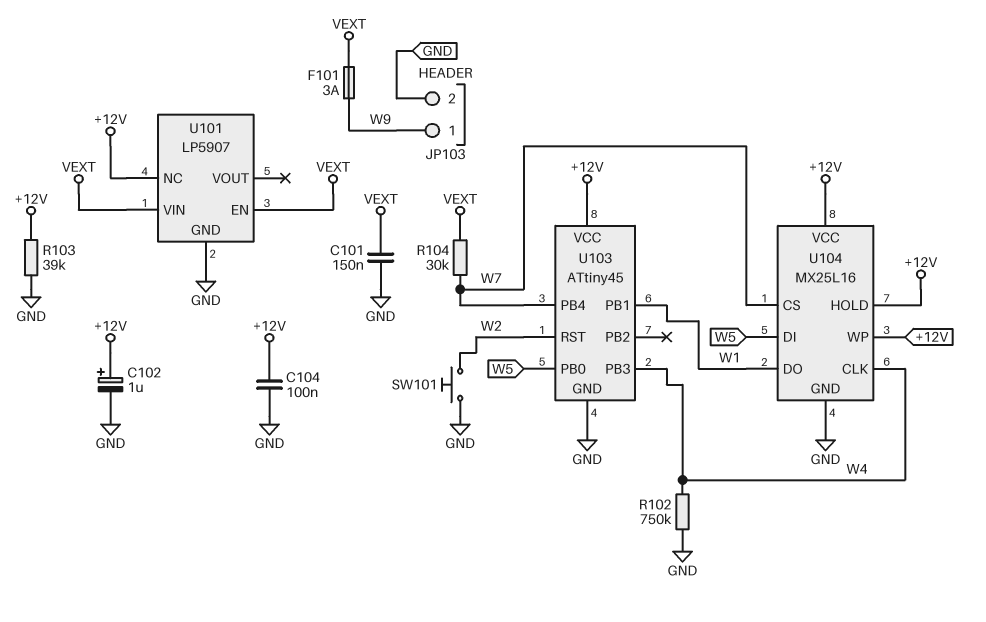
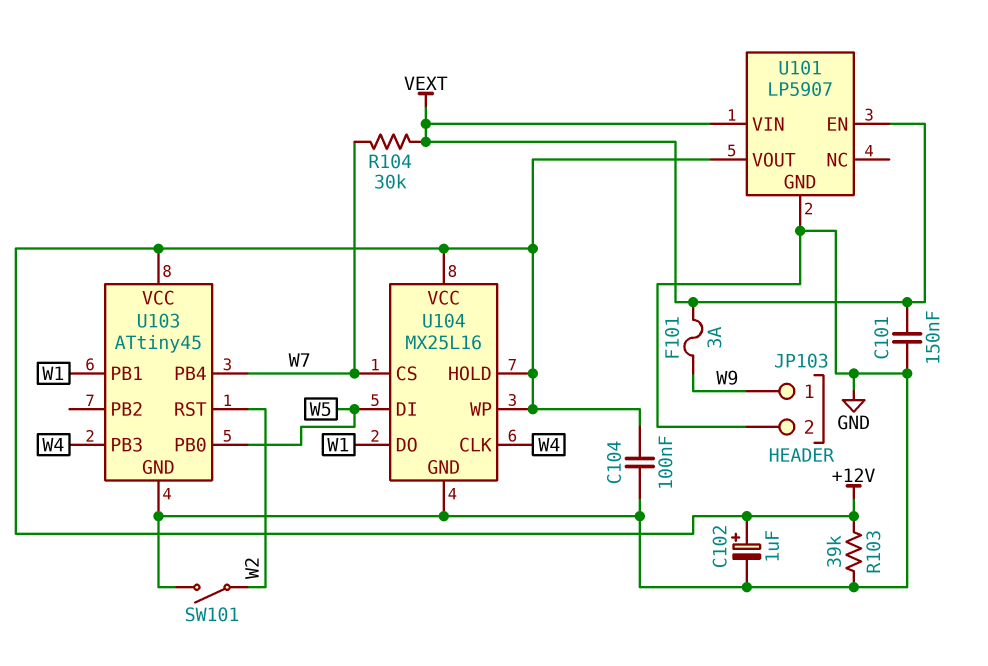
R102: 750k (GND, W4) -> none
SW101: button (GND, W2) -> switch (GND, W2)
U101 pin NC: +12V -> none
U101 pin VOUT: none -> +12V

